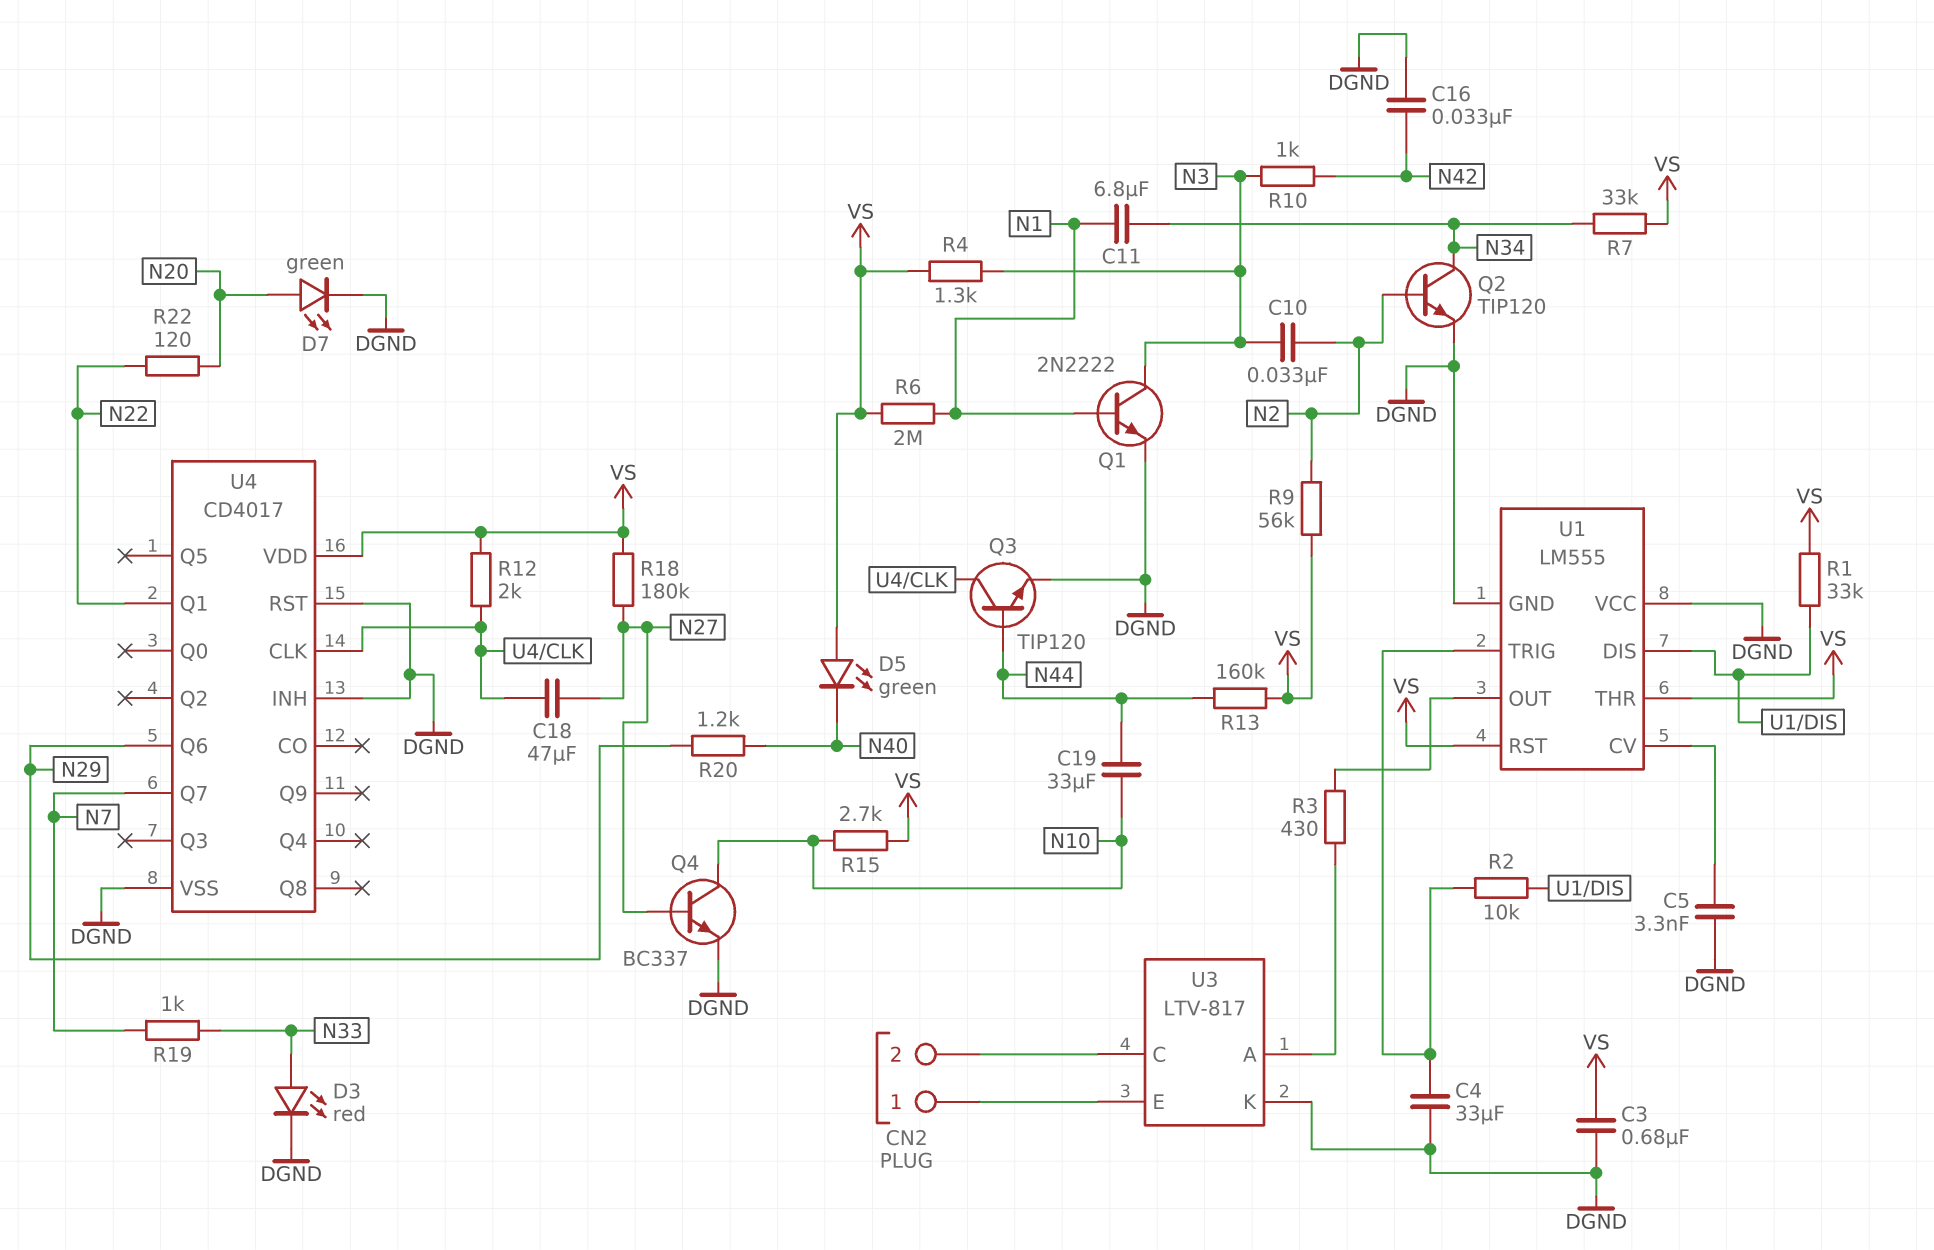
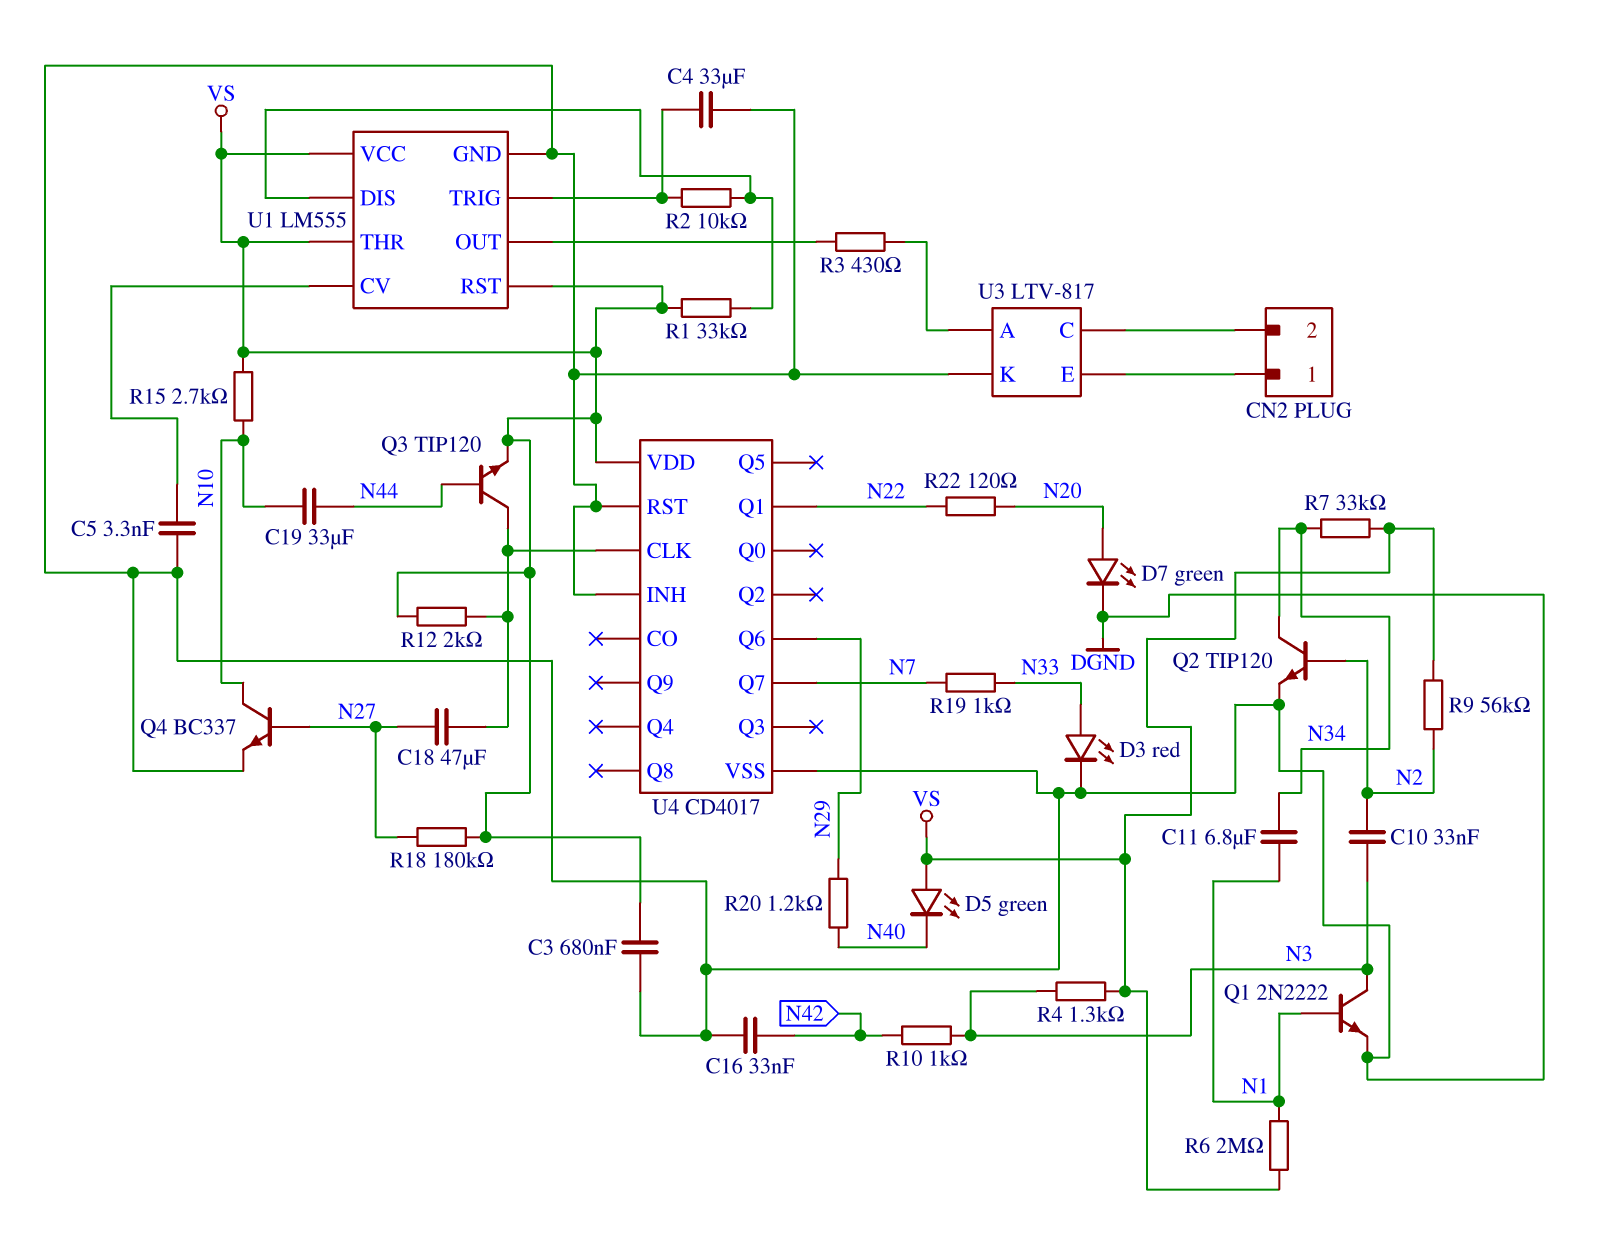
Q3: NPN TIP120 (B N44, C U4/CLK, E DGND) -> NPN TIP120 (B N44, C U4/CLK, E VS)
R13: 160k (N44, VS) -> none
U1 pin VCC: DGND -> VS

